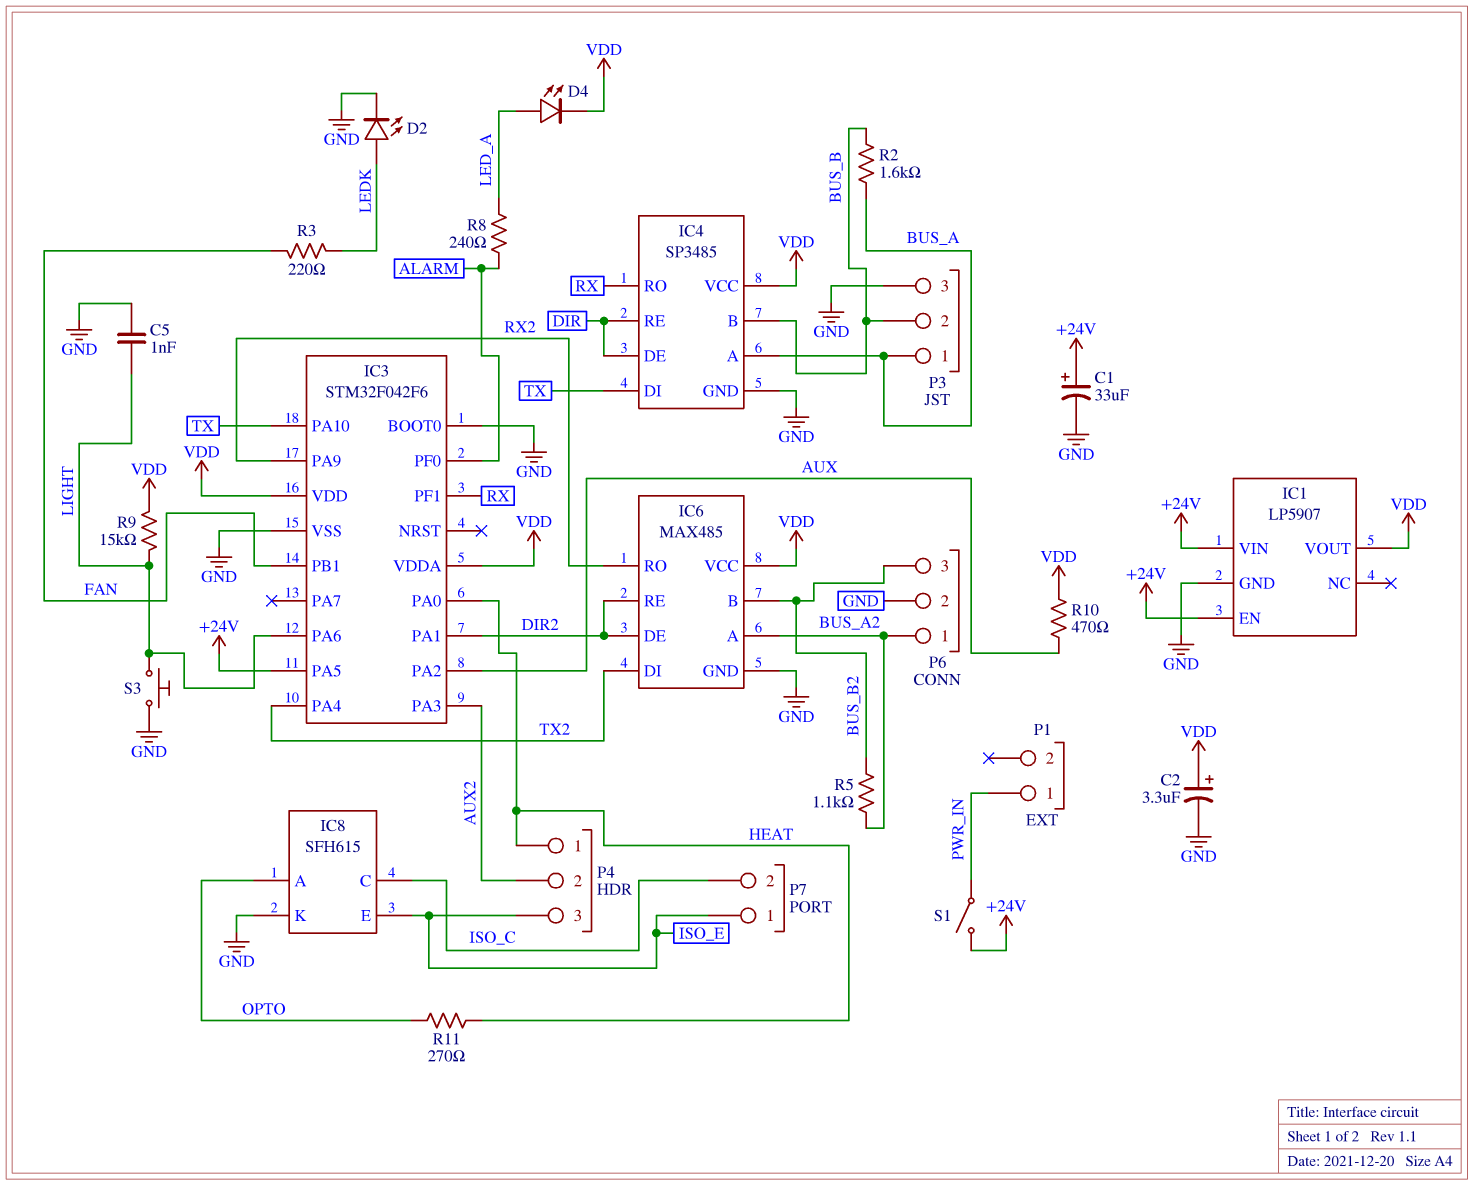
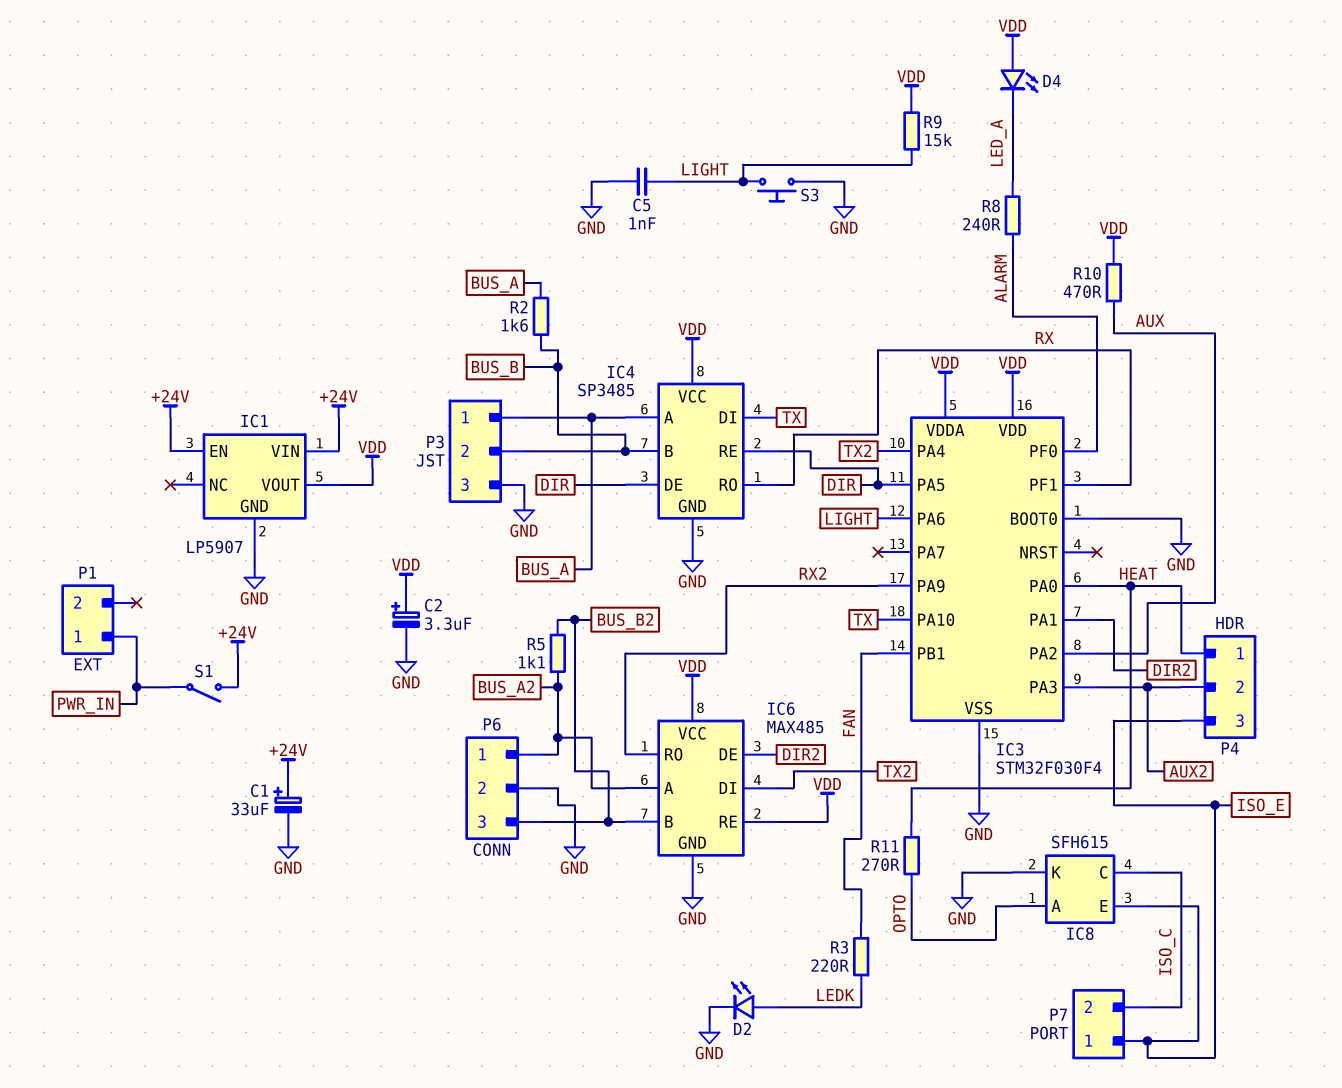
D4: LED (A LED_A, K VDD) -> LED (A VDD, K LED_A)
IC3: STM32F042F6 -> STM32F030F4
IC3 pin PA5: +24V -> DIR
IC6 pin RE: DIR2 -> VDD

